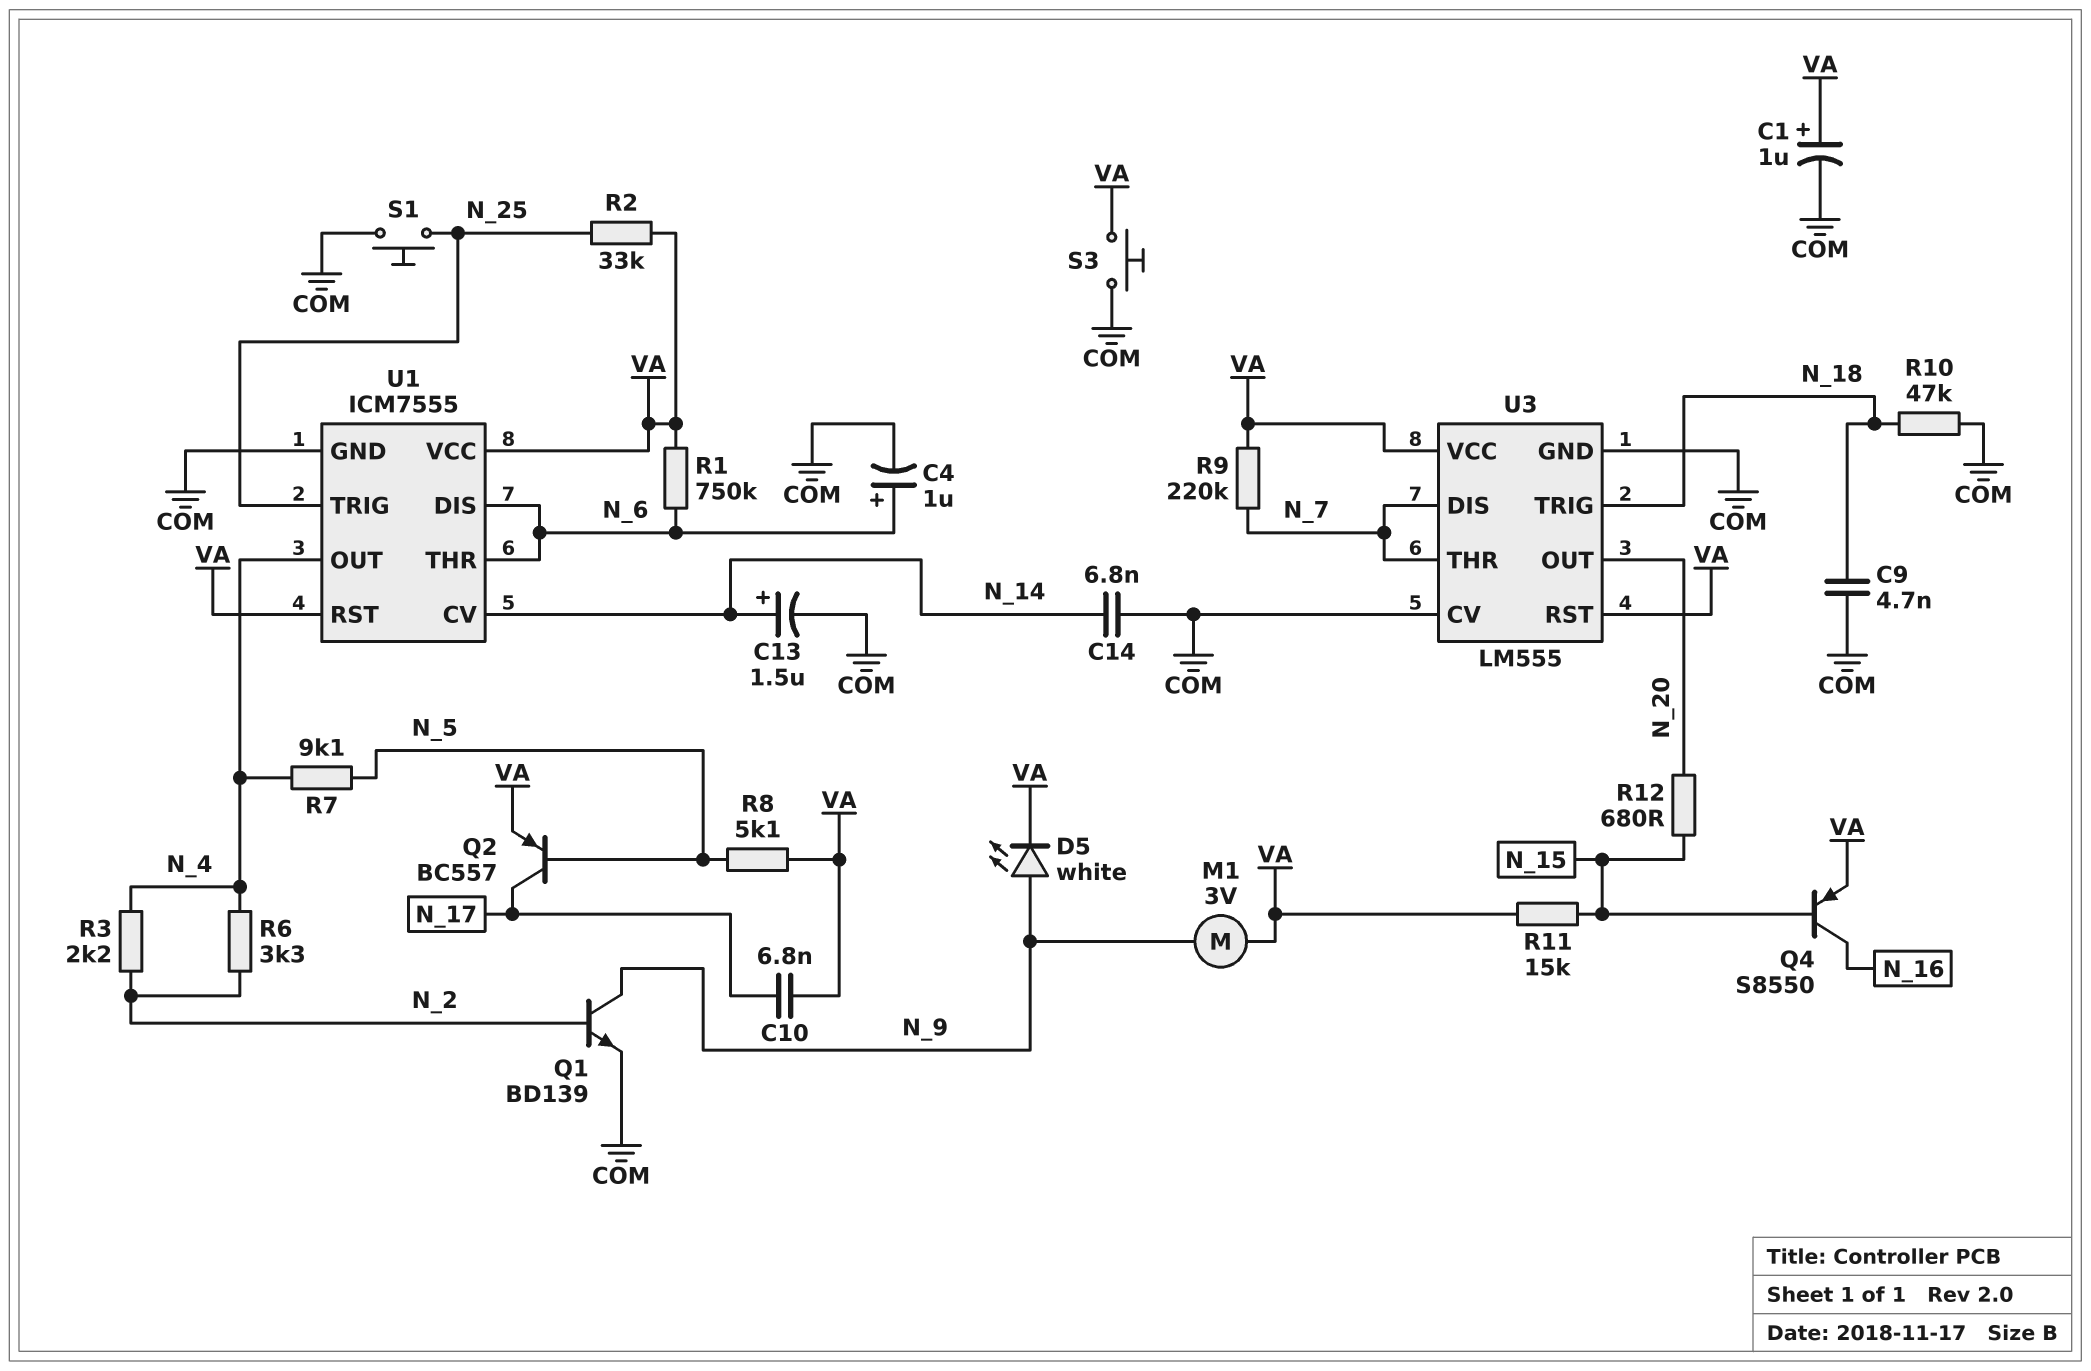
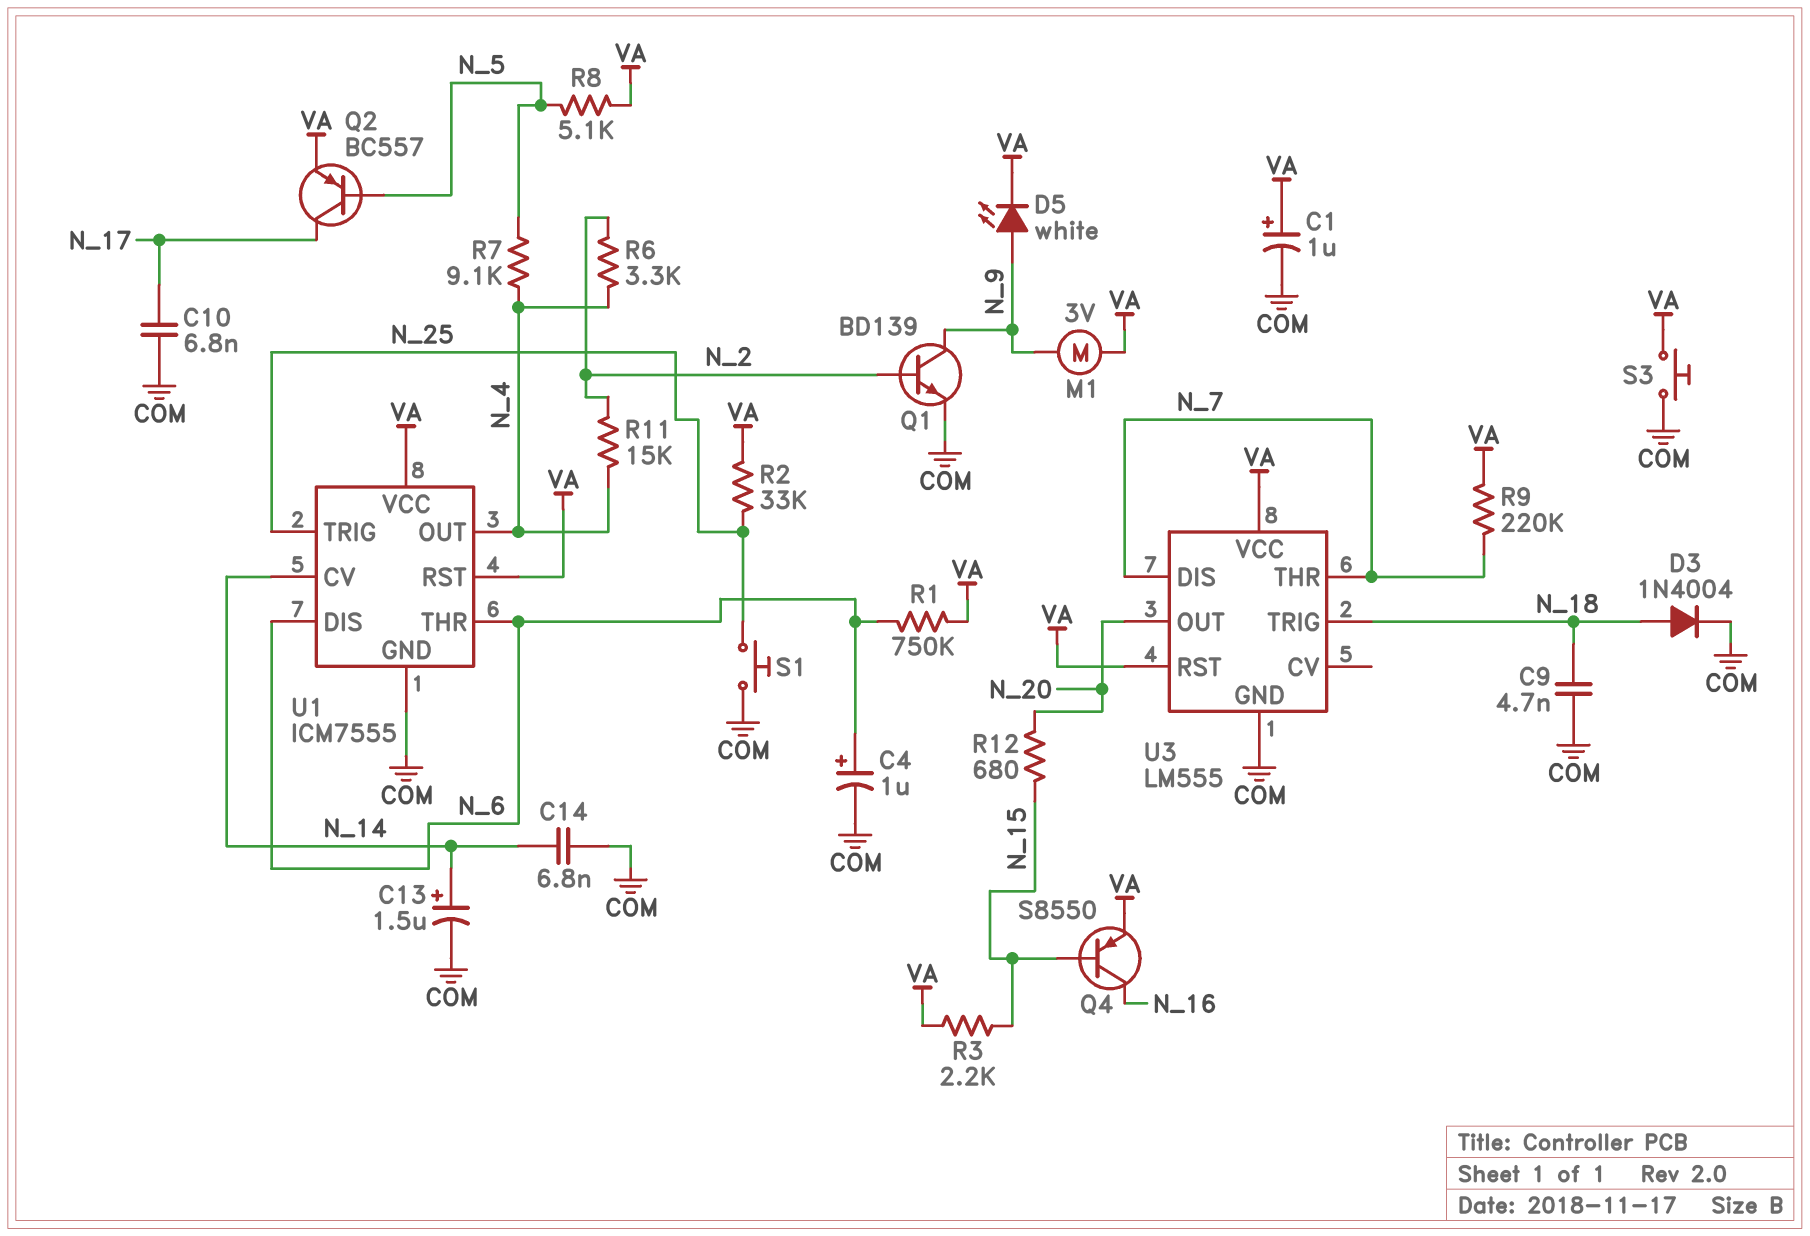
C10: 6.8nF (N_17, VA) -> 6.8nF (COM, N_17)
D3: none -> diode 1N4004 (A N_18, K COM)
R3: 2.2k (N_2, N_4) -> 2.2k (N_15, VA)
R10: 47k (COM, N_18) -> none
R11: 15k (N_15, VA) -> 15k (N_2, N_4)
U3 pin CV: COM -> none

